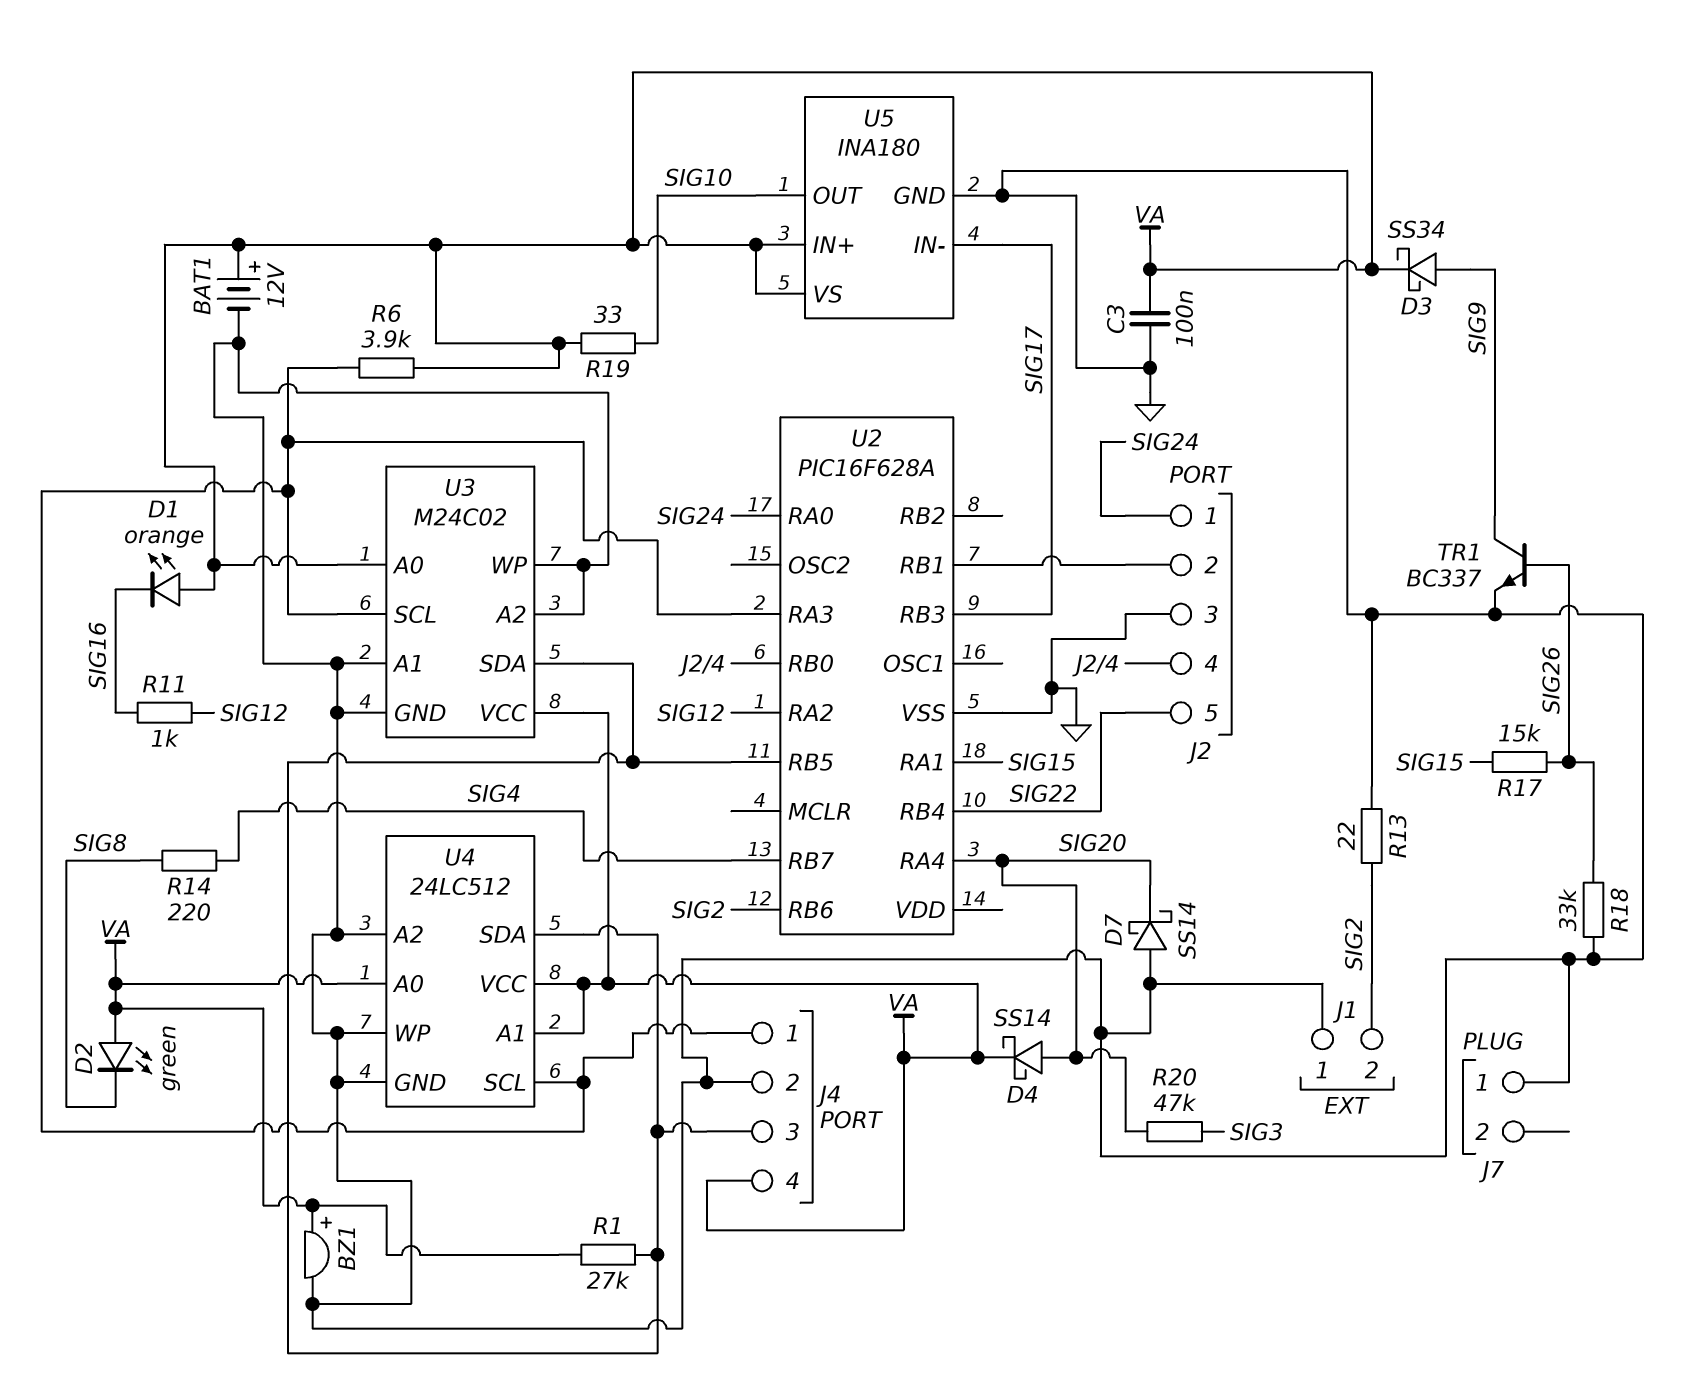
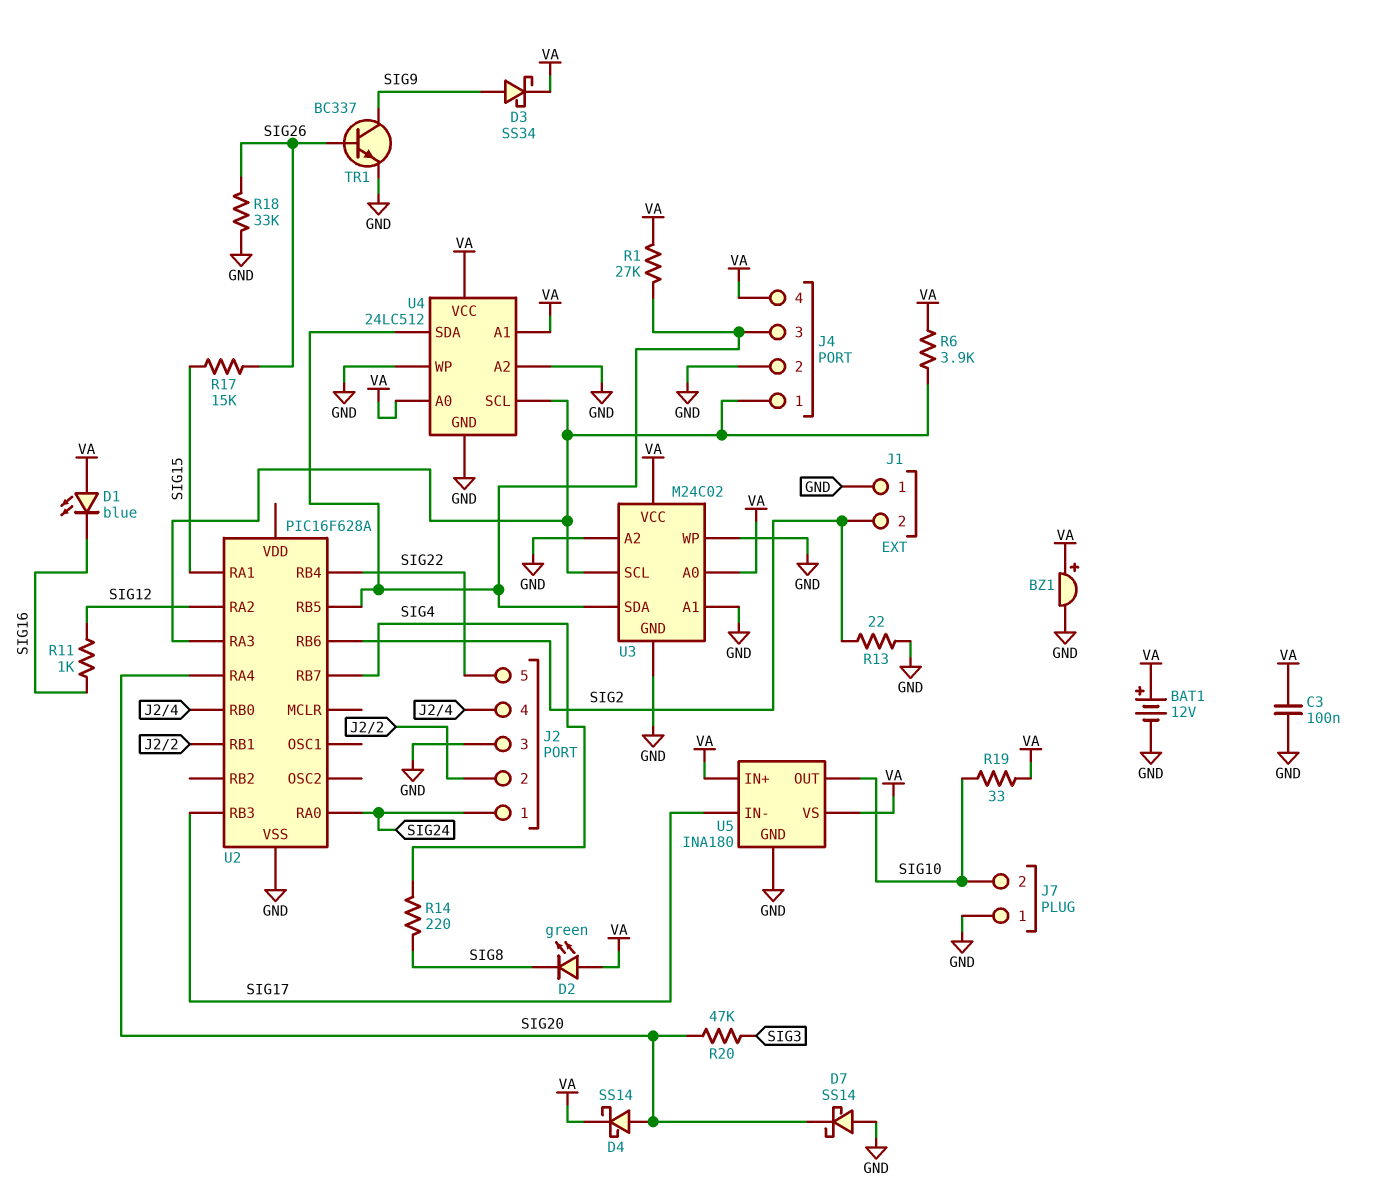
D1: LED orange (A VA, K SIG16) -> LED blue (A VA, K SIG16)
J7 pin 2: none -> SIG10

